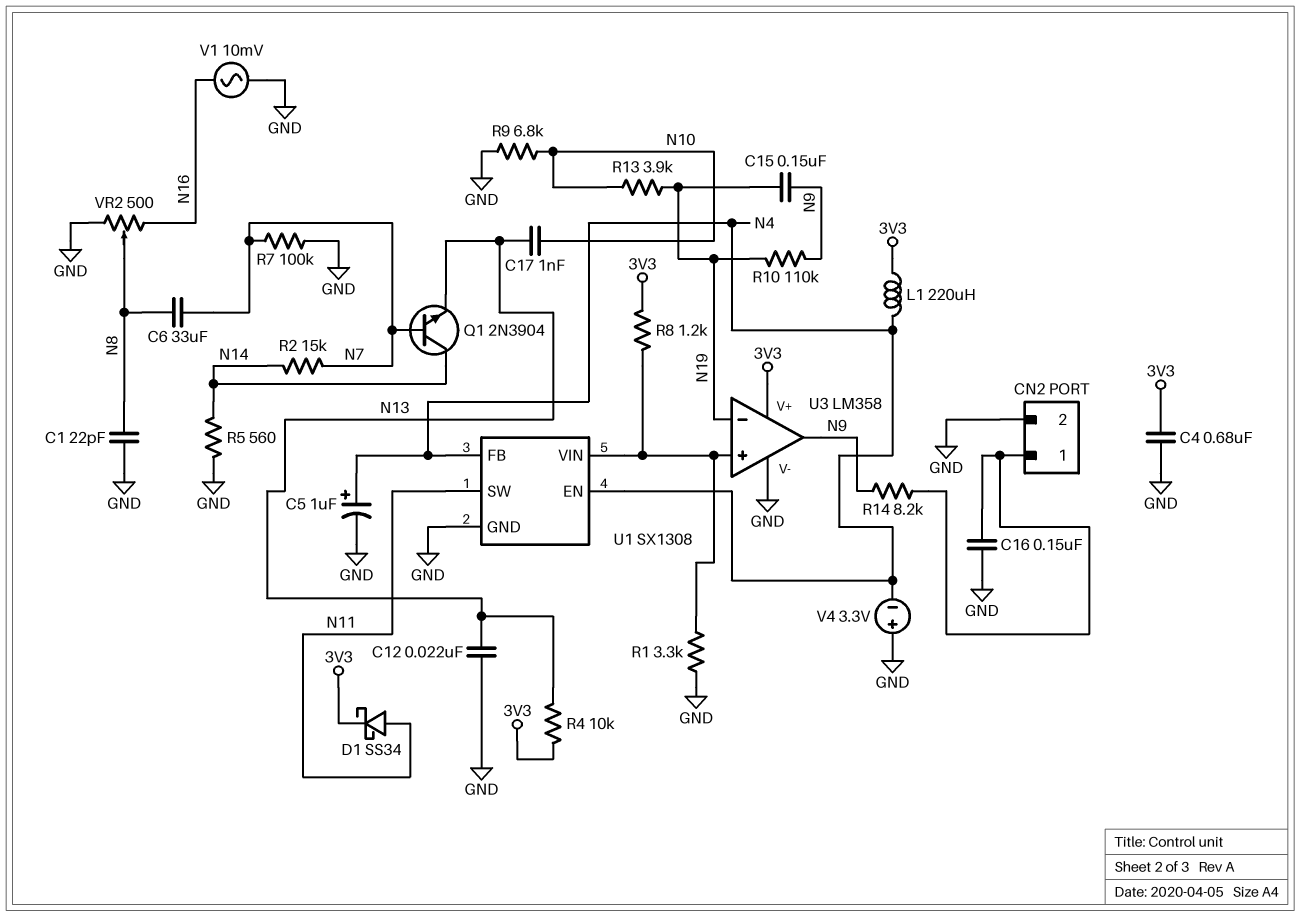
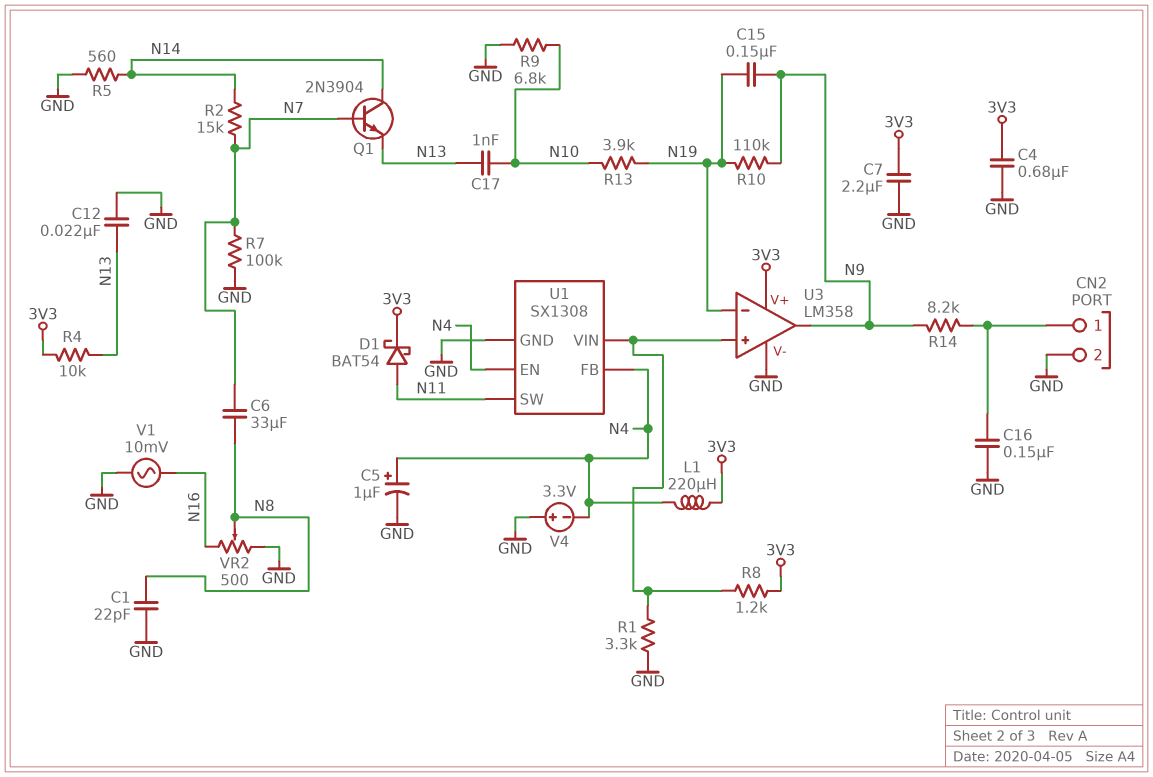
C7: none -> 2.2uF (3V3, GND)
D1: schottky SS34 (A N11, K 3V3) -> schottky BAT54 (A N11, K 3V3)

